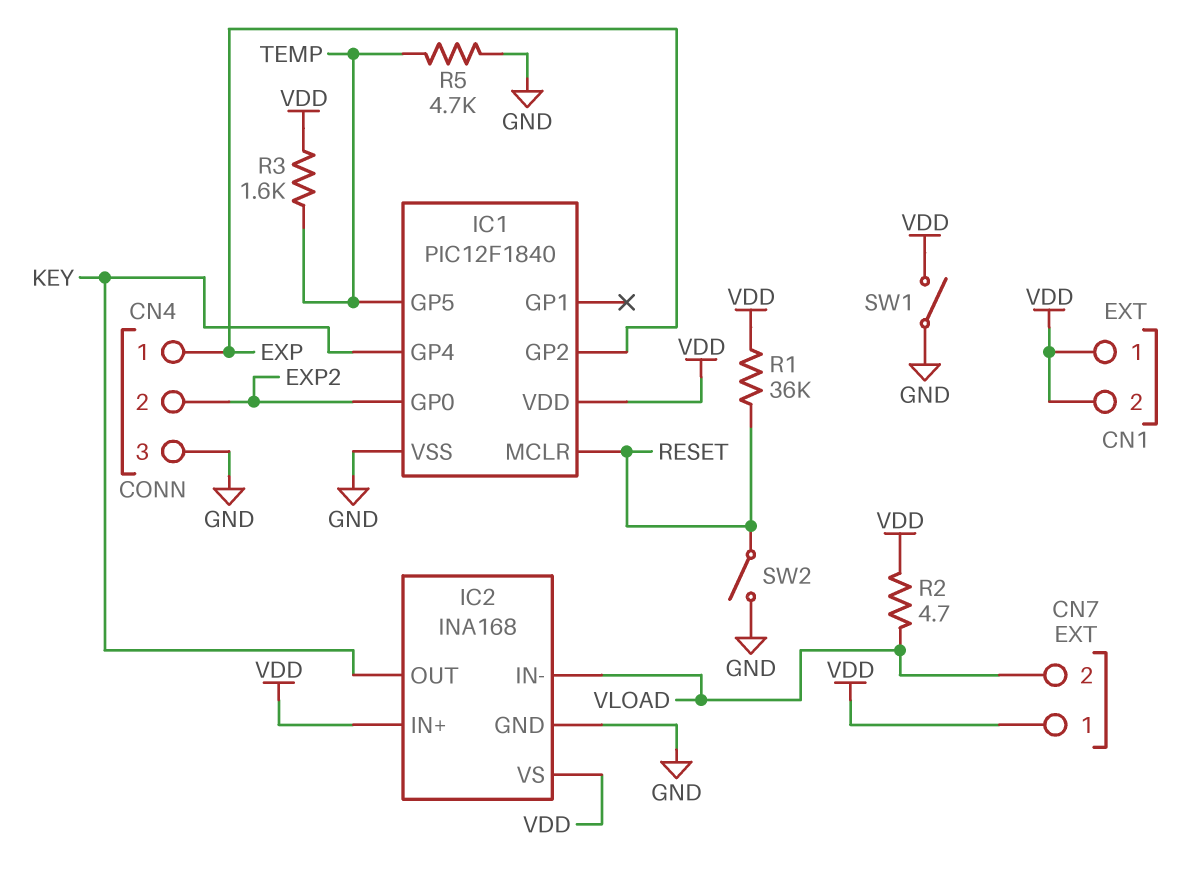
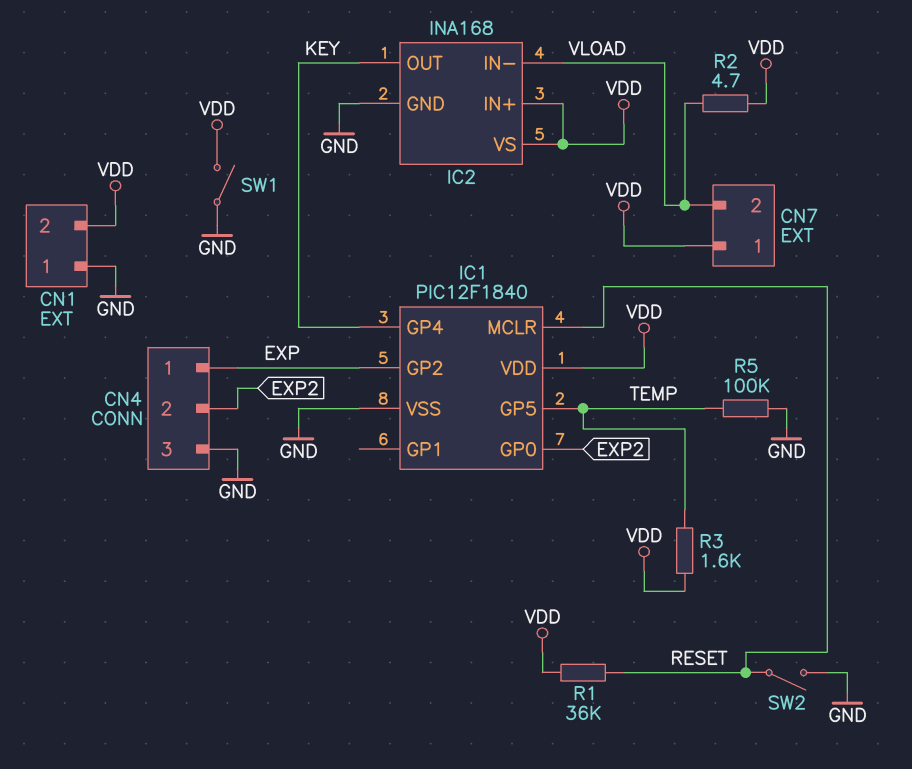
CN1 pin 1: VDD -> GND
R5: 4.7k (GND, TEMP) -> 100k (GND, TEMP)

